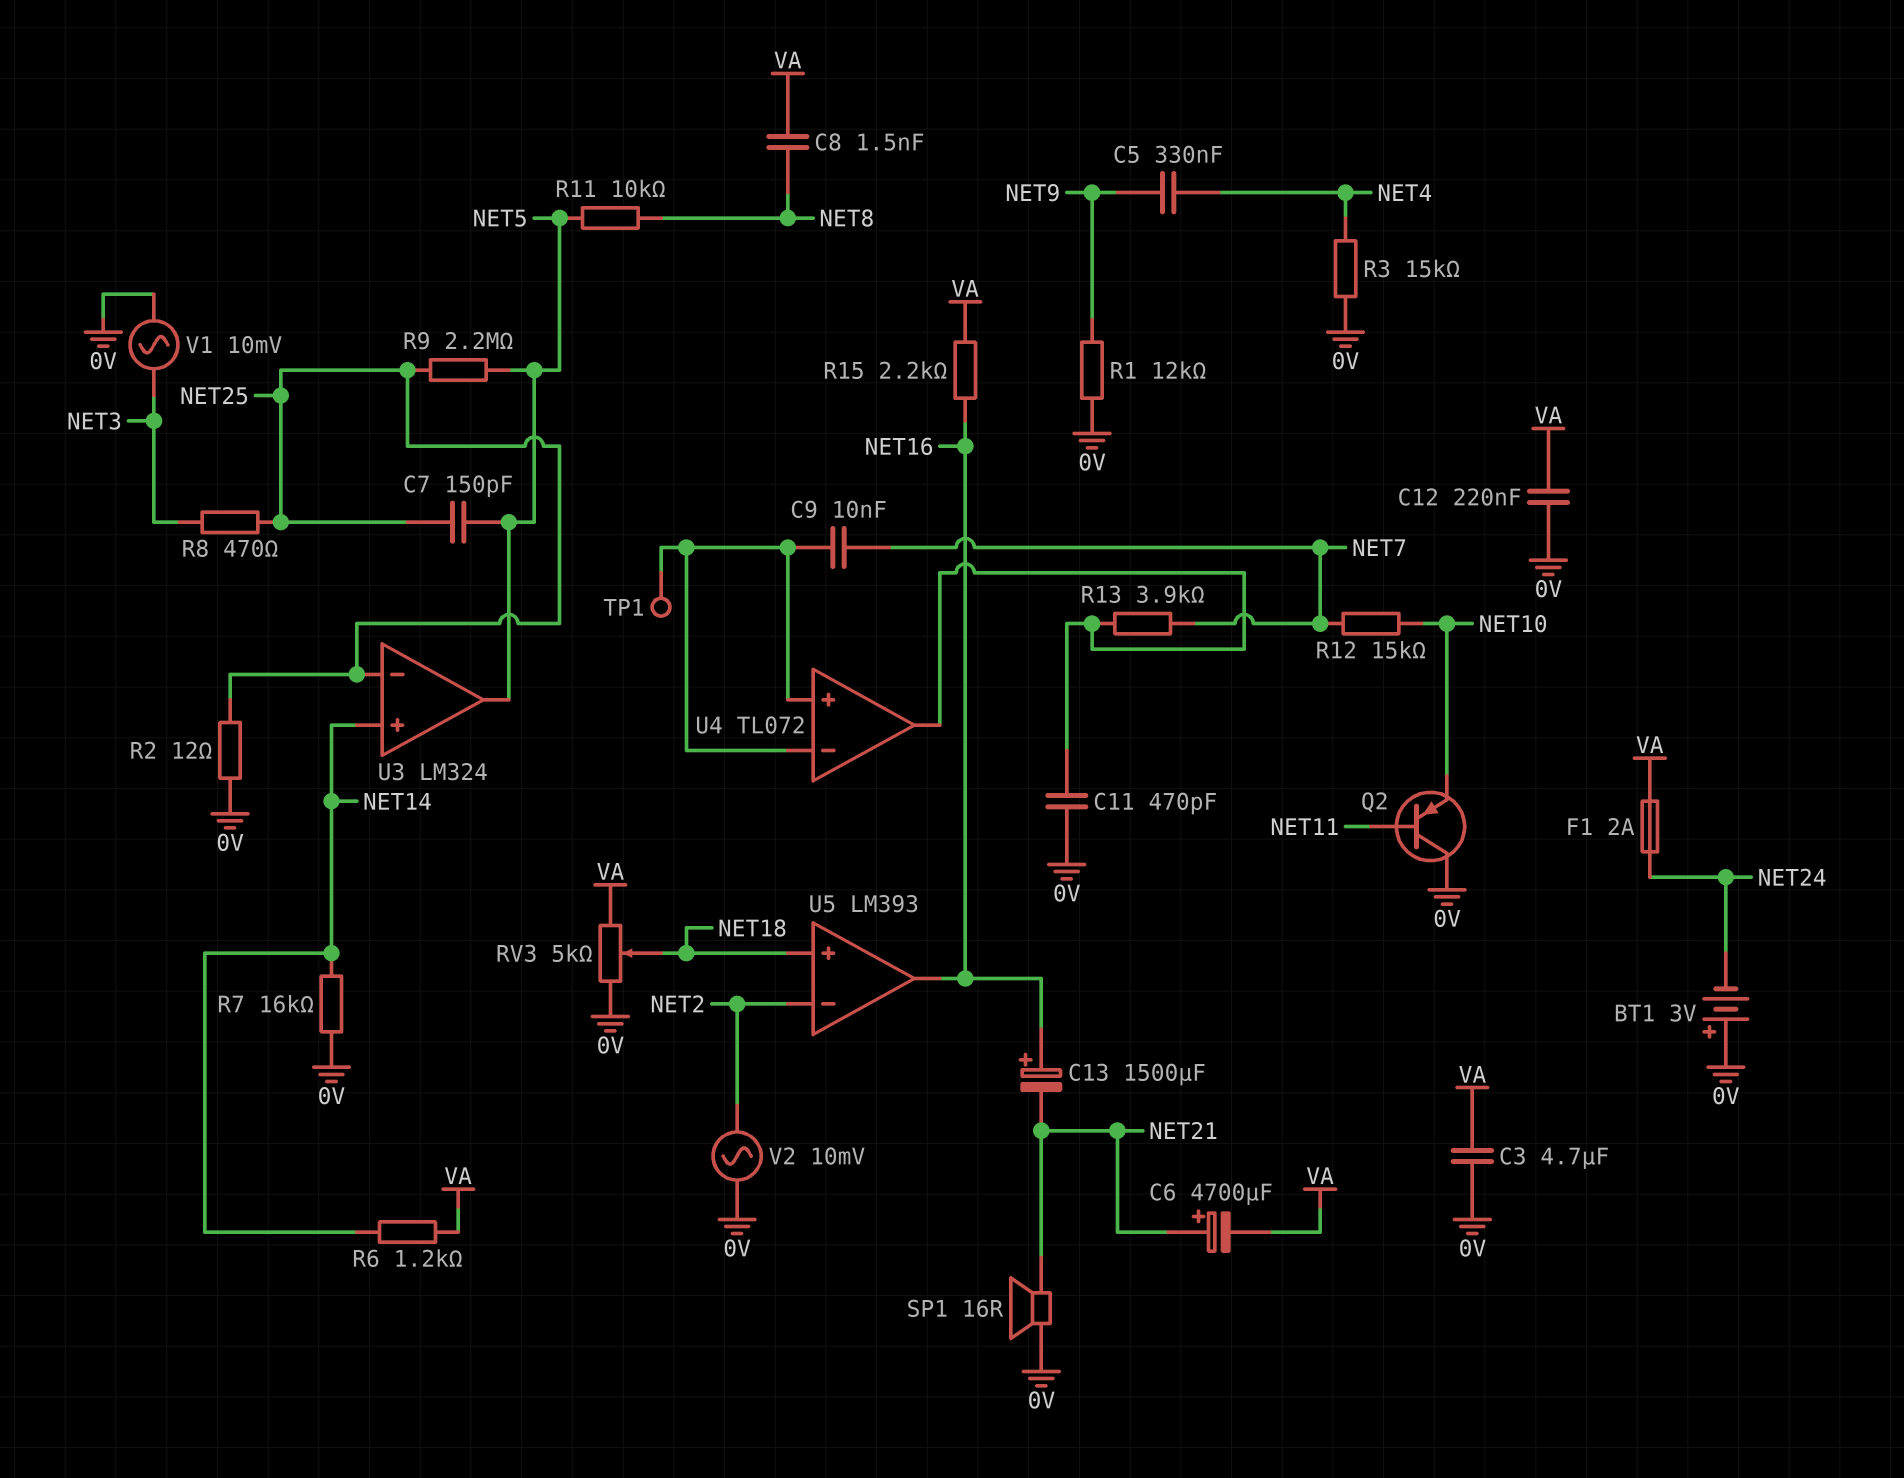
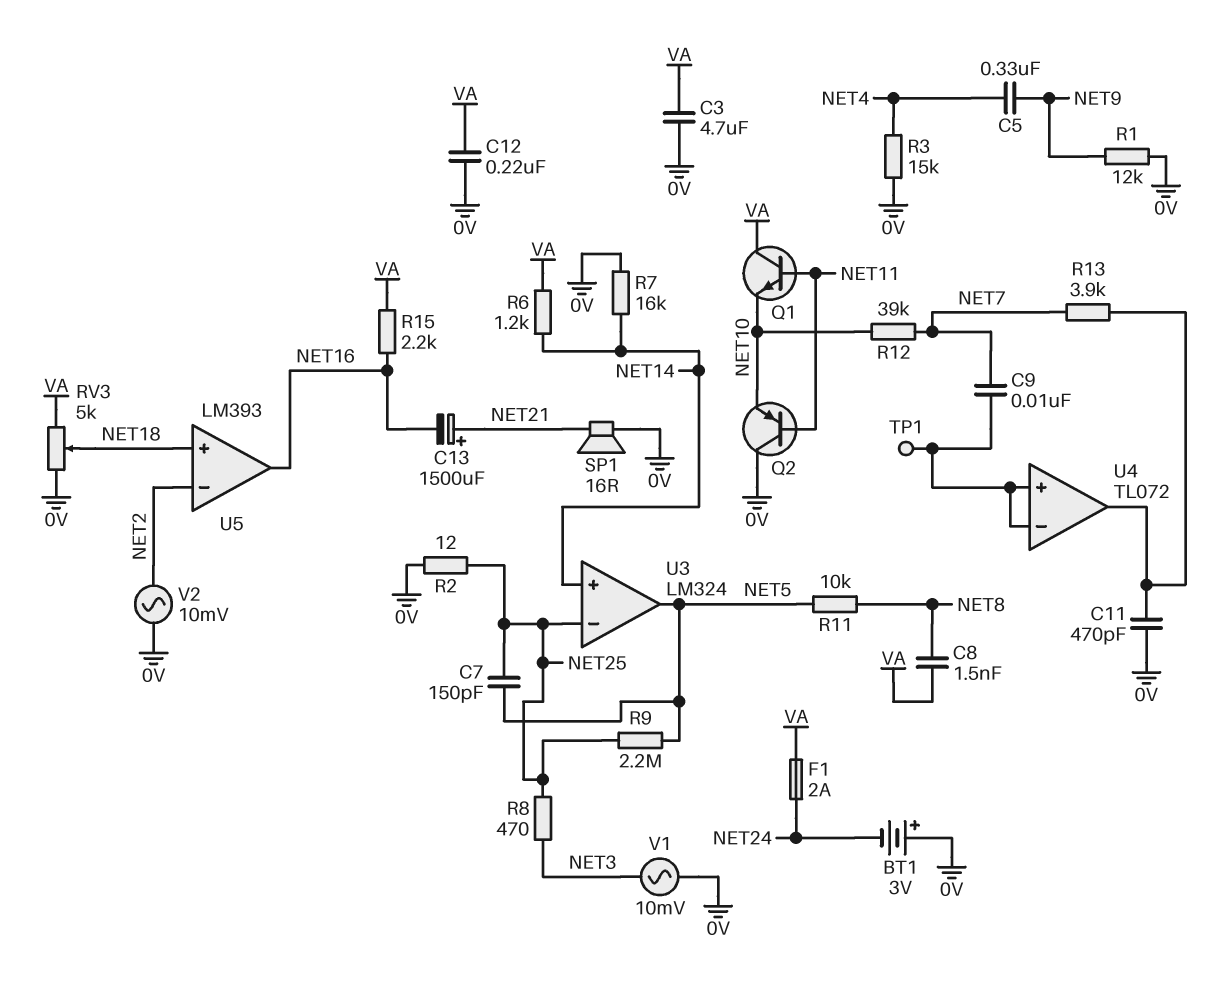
C6: 4700uF (plus NET21, minus VA) -> none
C13: 1500uF (plus NET16, minus NET21) -> 1500uF (plus NET21, minus NET16)
Q1: none -> NPN (B NET11, C VA, E NET10)
R12: 15k (NET7, NET10) -> 39k (NET7, NET10)

